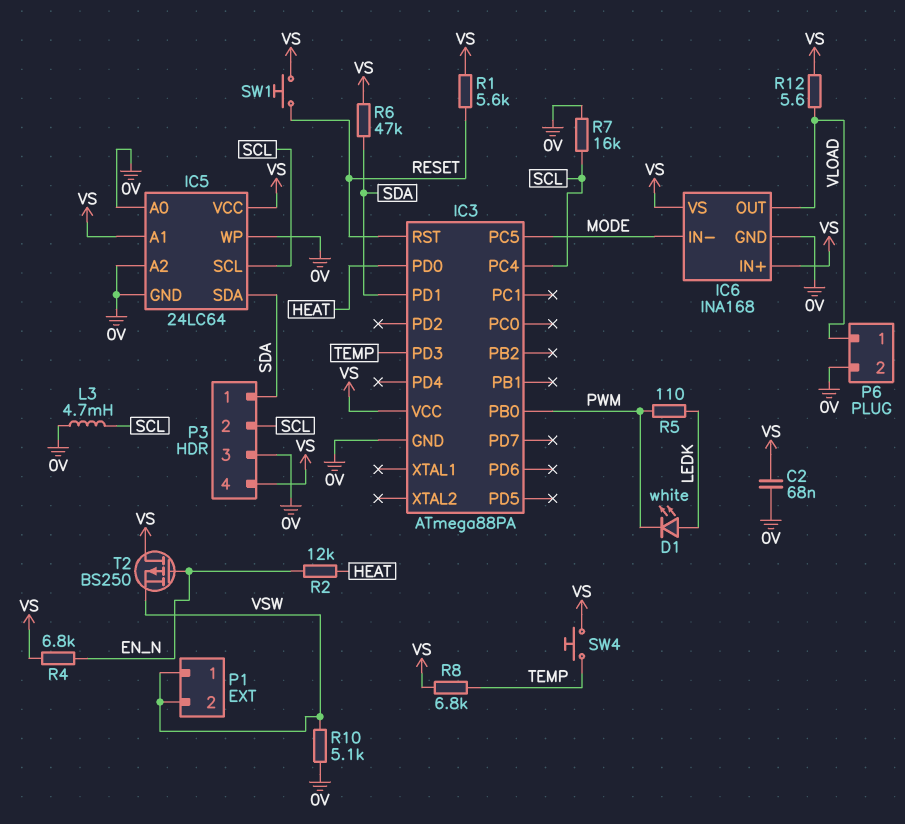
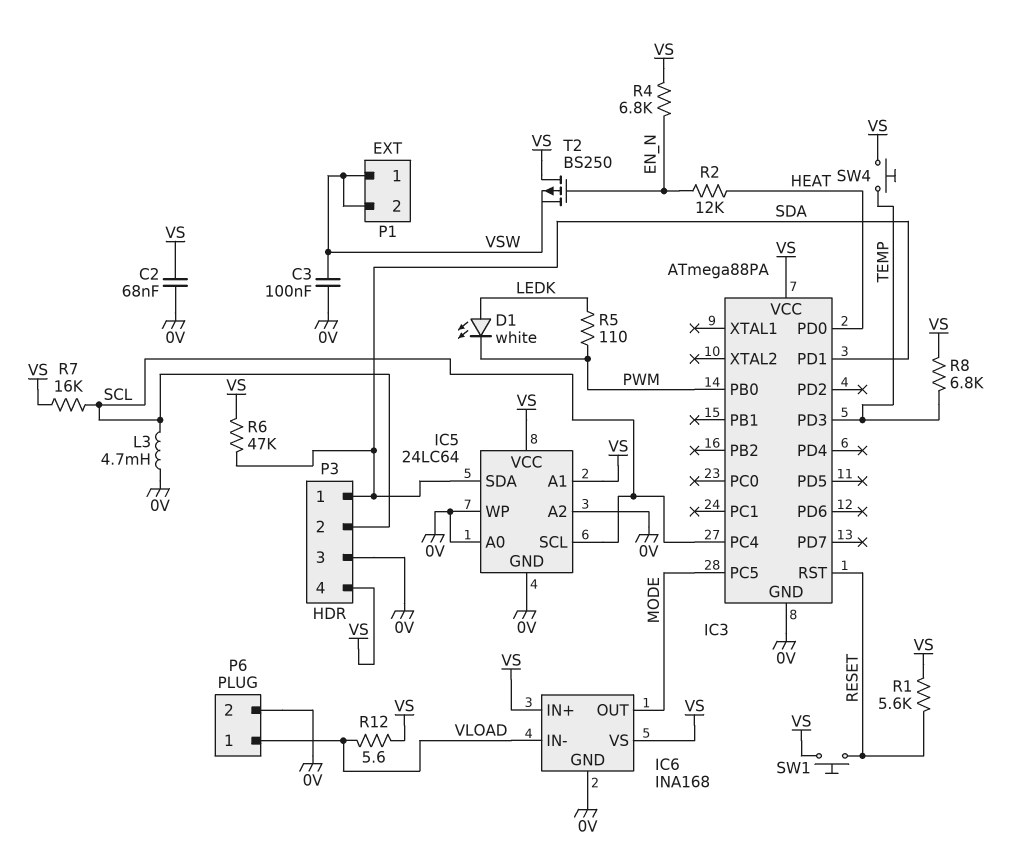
C3: none -> 100nF (0V, VSW)
IC6 pin IN-: MODE -> VLOAD
IC6 pin OUT: VLOAD -> MODE
R7: 16k (0V, SCL) -> 16k (SCL, VS)
R10: 5.1k (0V, VSW) -> none

